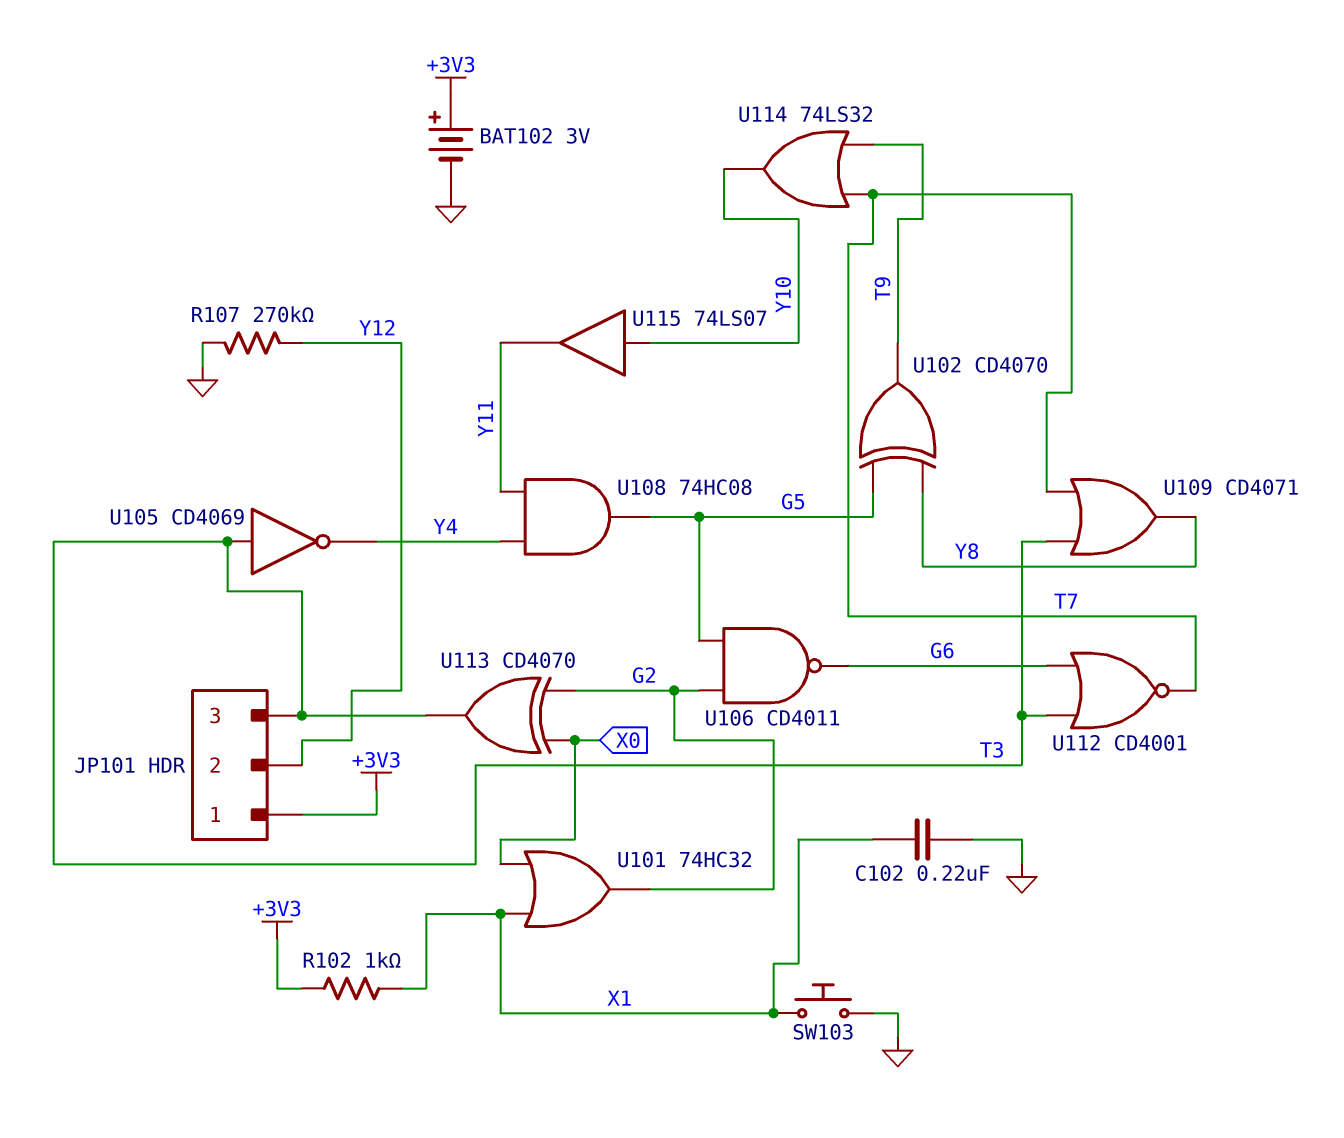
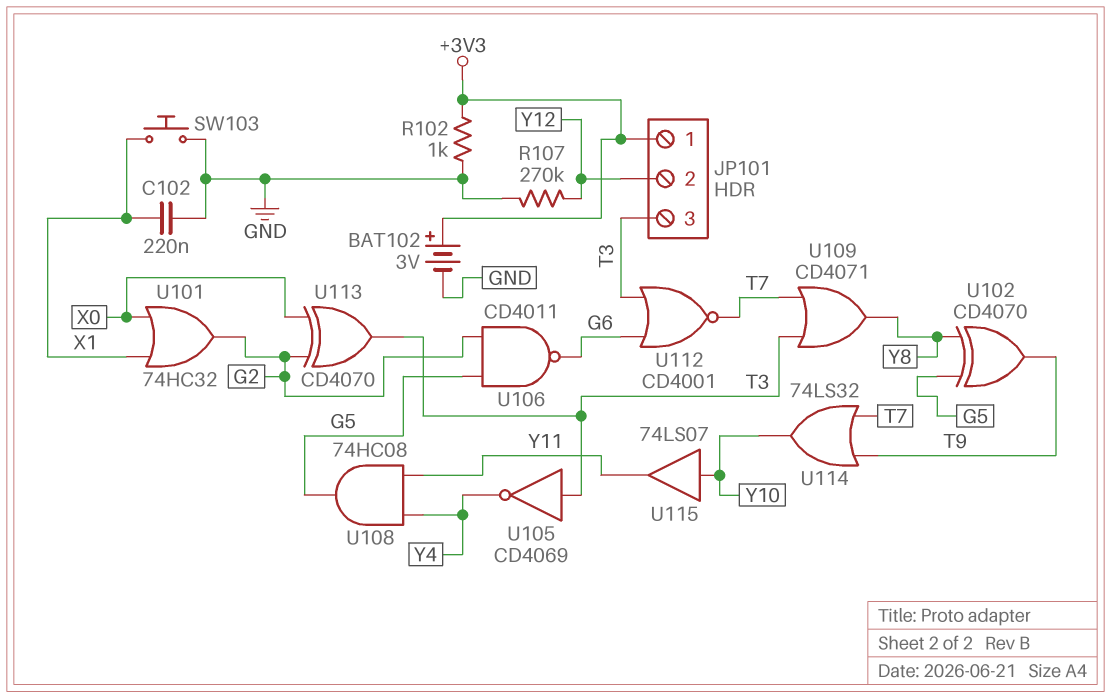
R102: 1k (+3V3, X1) -> 1k (+3V3, GND)

